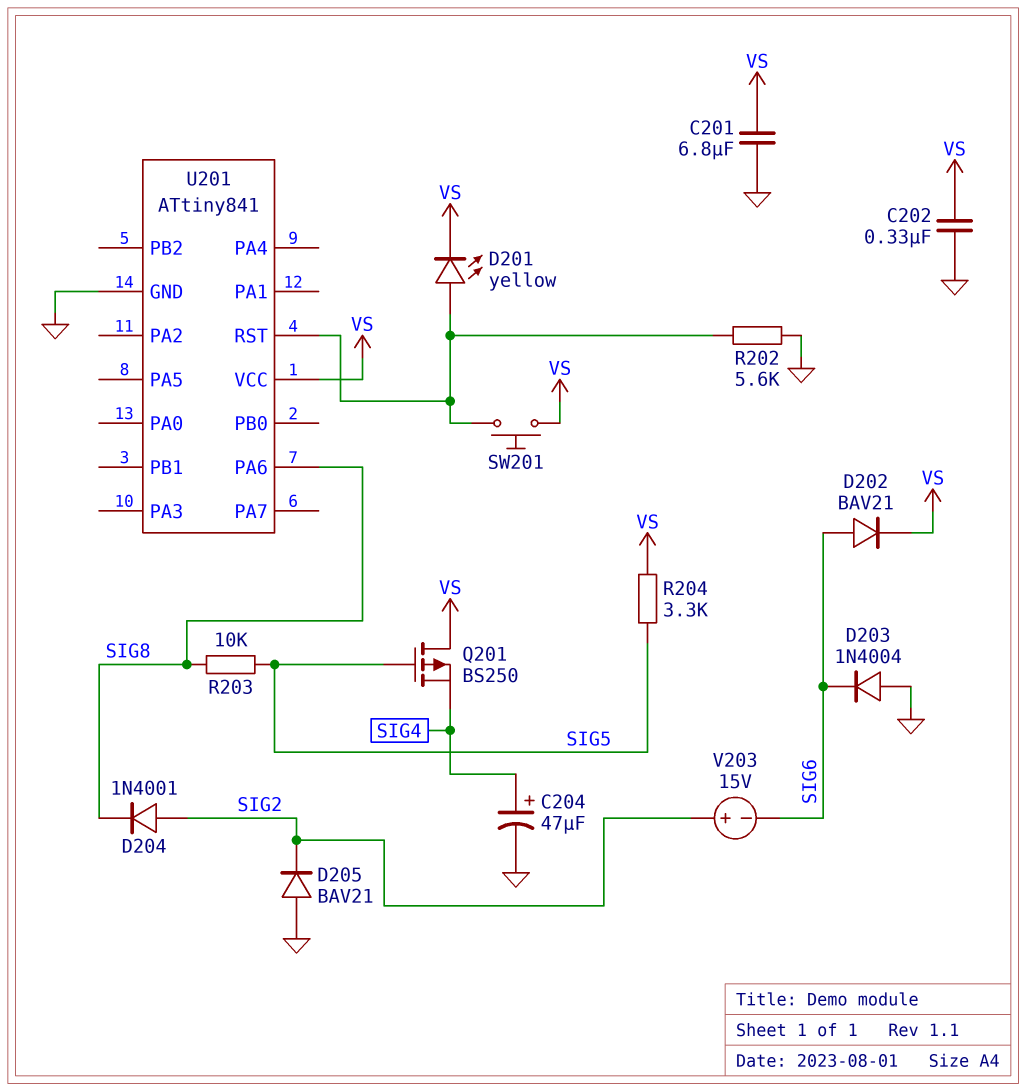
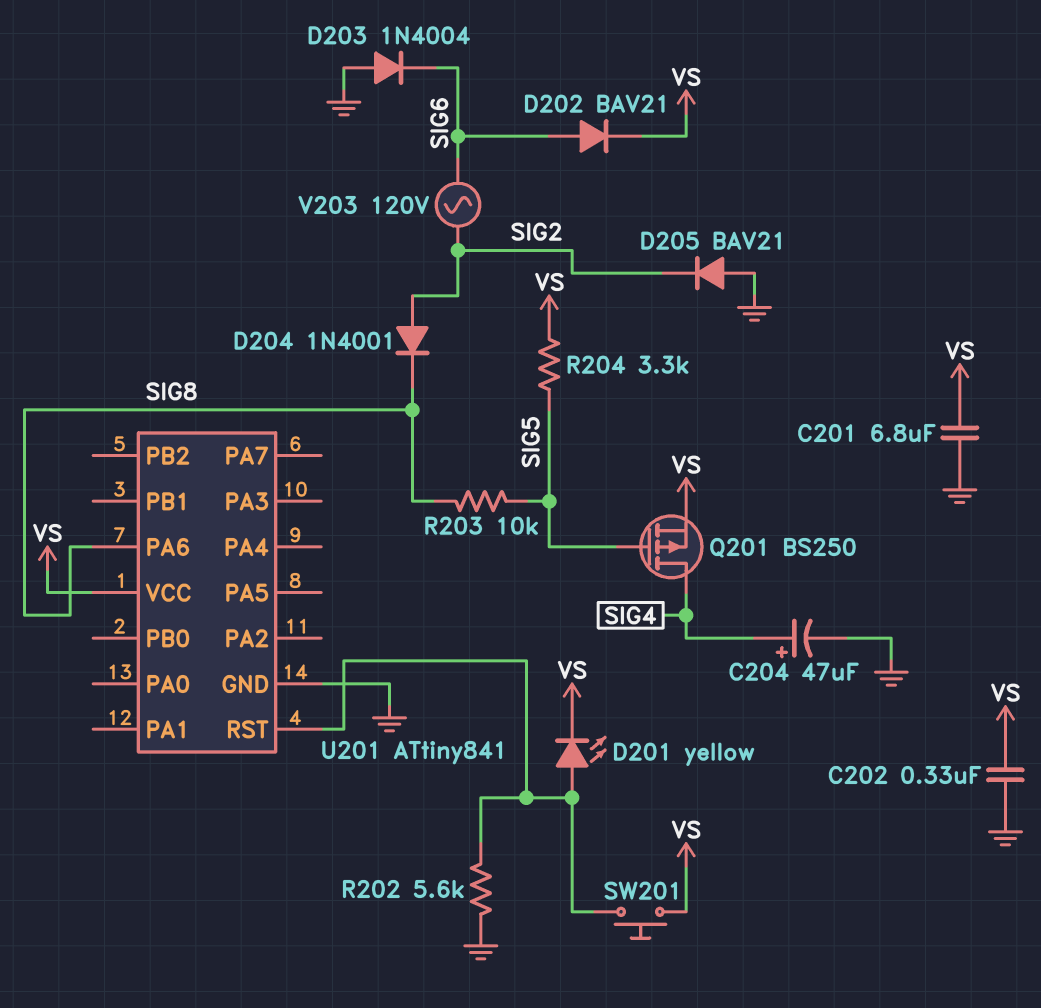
Q201: PMOS BS250 (G SIG5, D VS, S SIG4) -> PMOS BS250 (G SIG5, D SIG4, S VS)
V203: 15V (plus SIG2, minus SIG6) -> AC 120V (SIG2, SIG6)

